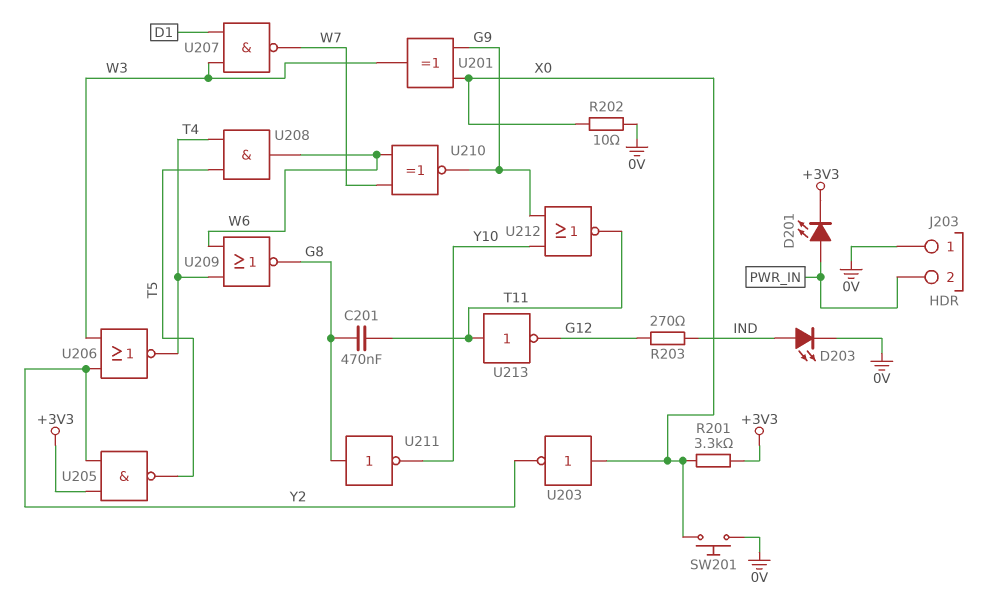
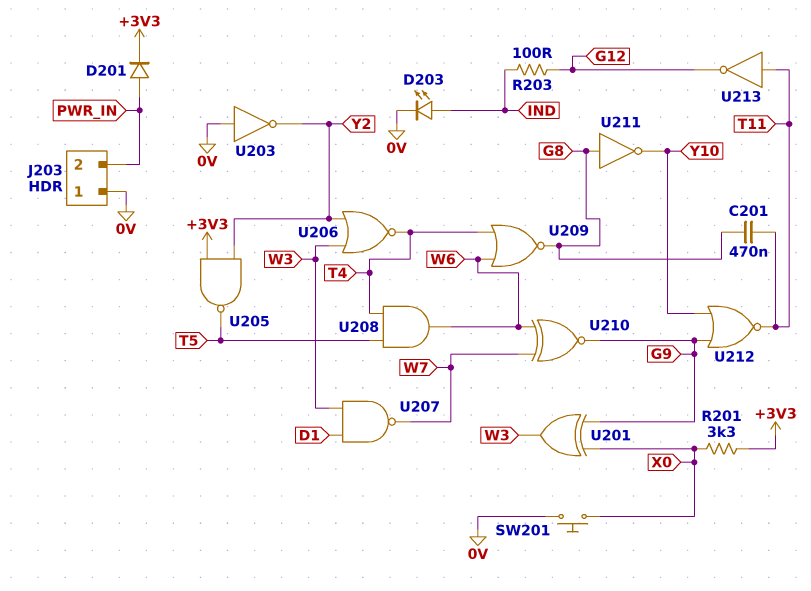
D201: LED (A PWR_IN, K +3V3) -> diode (A PWR_IN, K +3V3)
R202: 10 (0V, X0) -> none
R203: 270 (G12, IND) -> 100 (G12, IND)
U203: NOT (in X0, out Y2) -> NOT (in 0V, out Y2)

